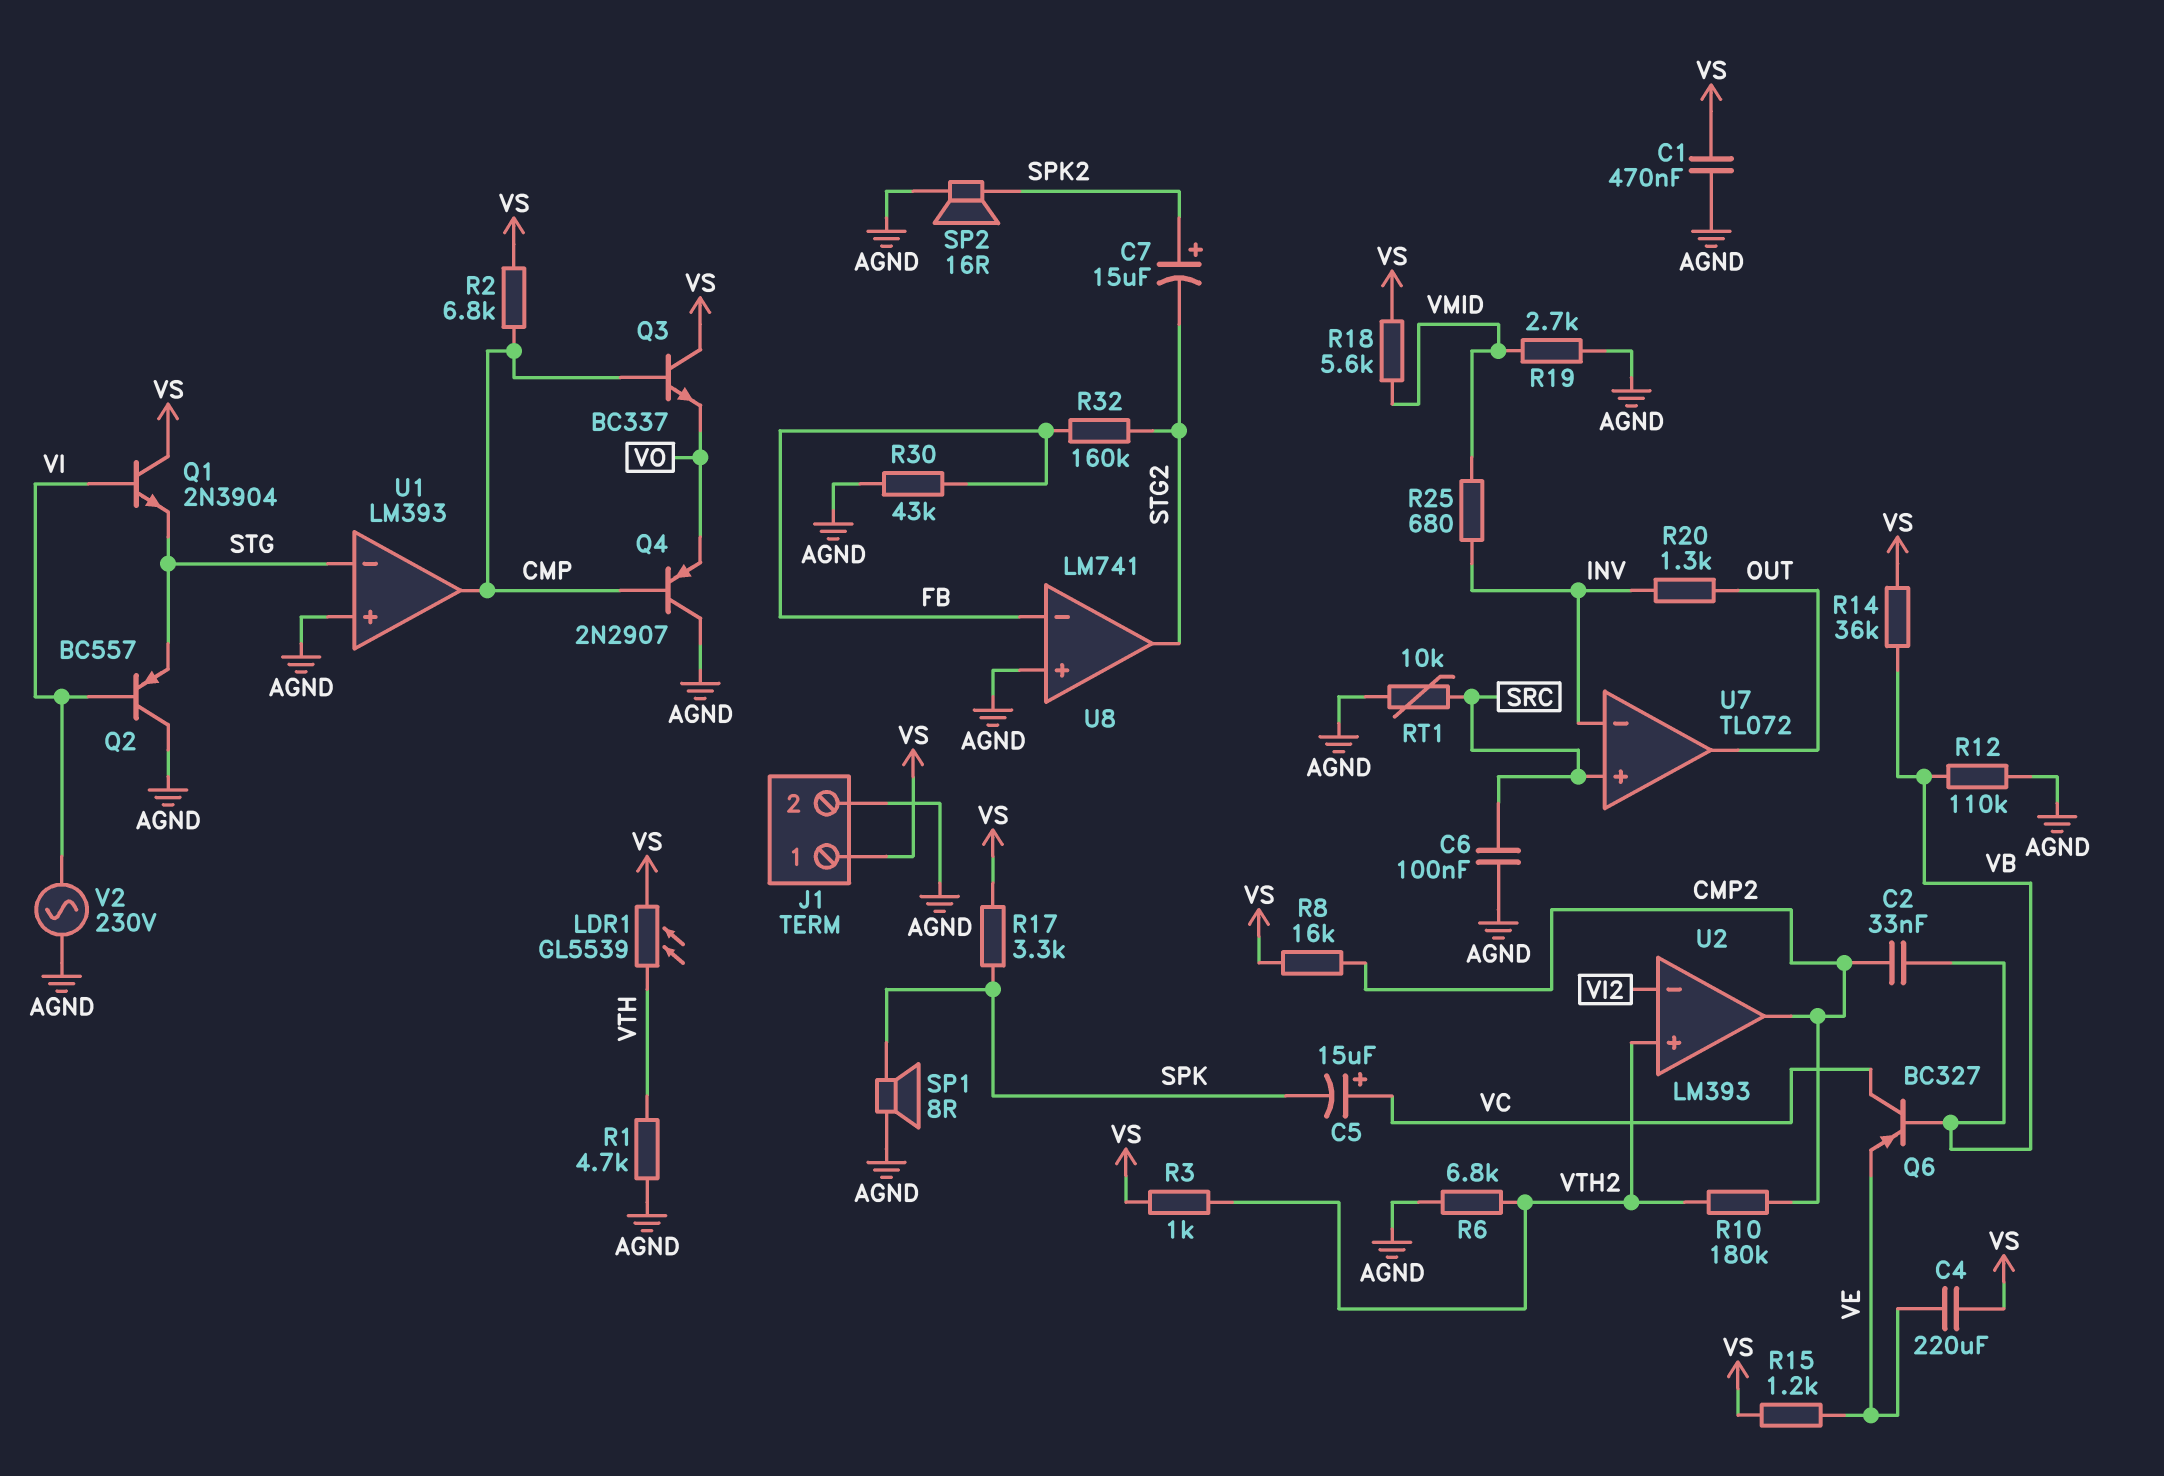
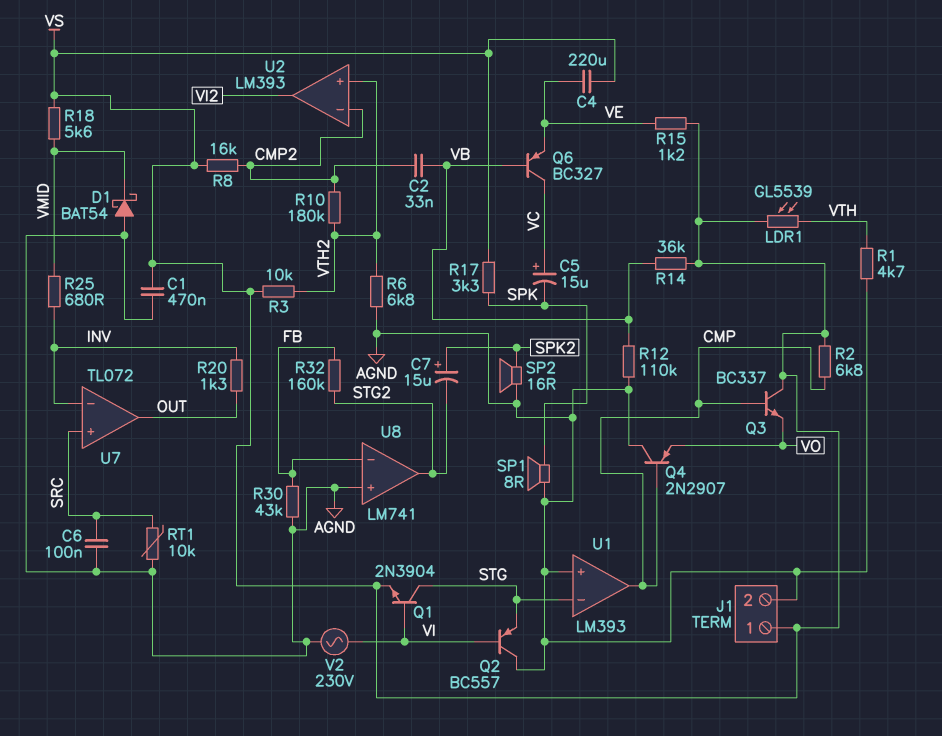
D1: none -> schottky BAT54 (A AGND, K VMID)
Q1: NPN 2N3904 (B VI, C VS, E STG) -> NPN 2N3904 (B VI, C STG, E VS)
R3: 1k (VS, VTH2) -> 10k (VS, VTH2)
R19: 2.7k (AGND, VMID) -> none
U2 pin in-: VI2 -> CMP2
U2 pin out: CMP2 -> VI2

